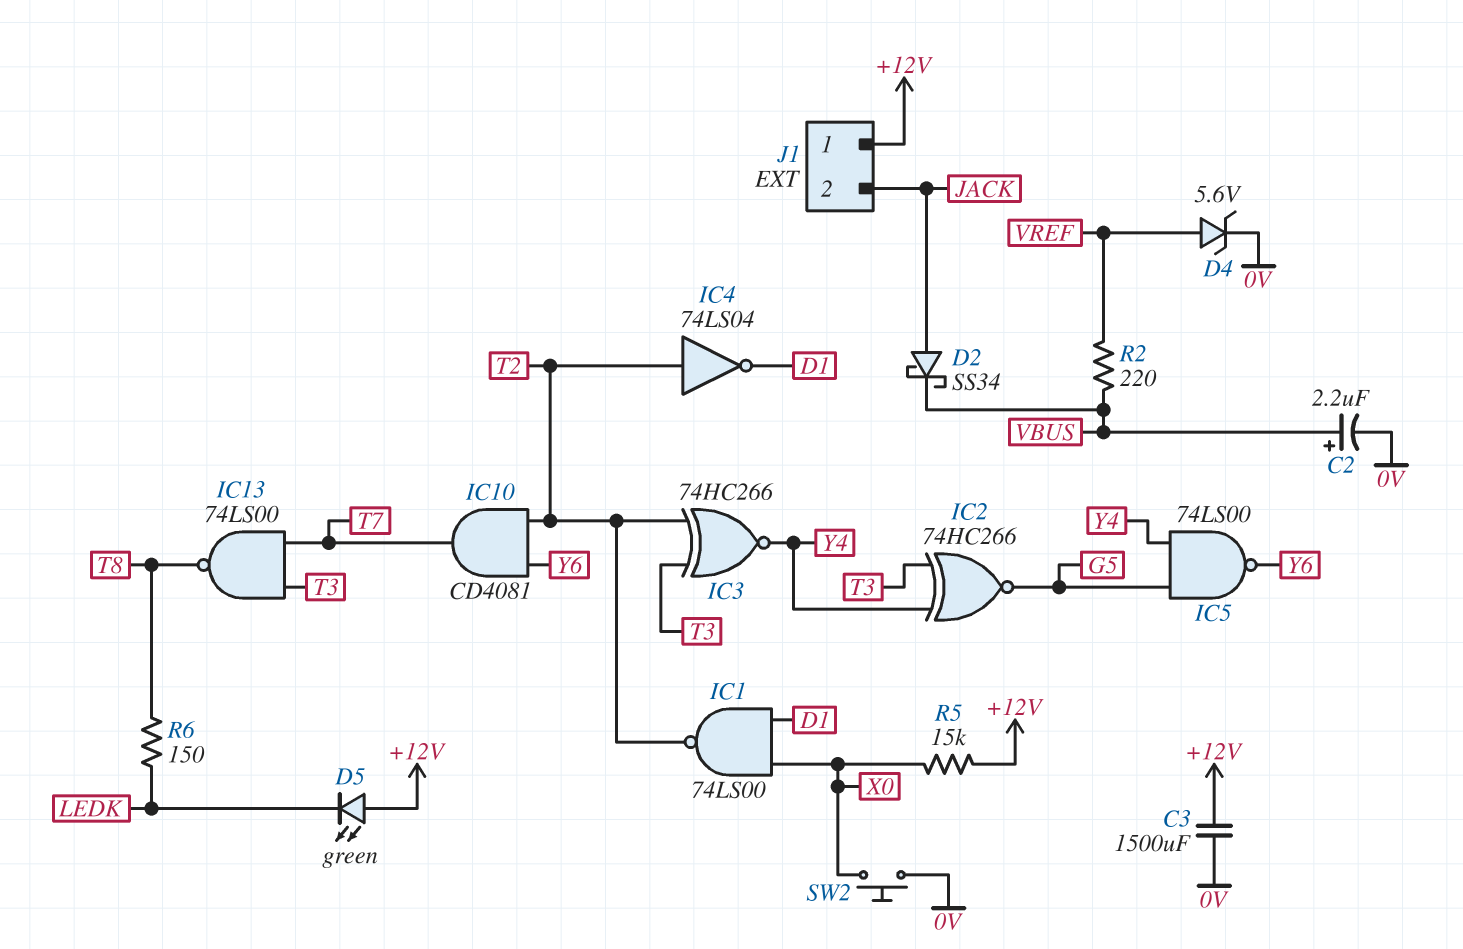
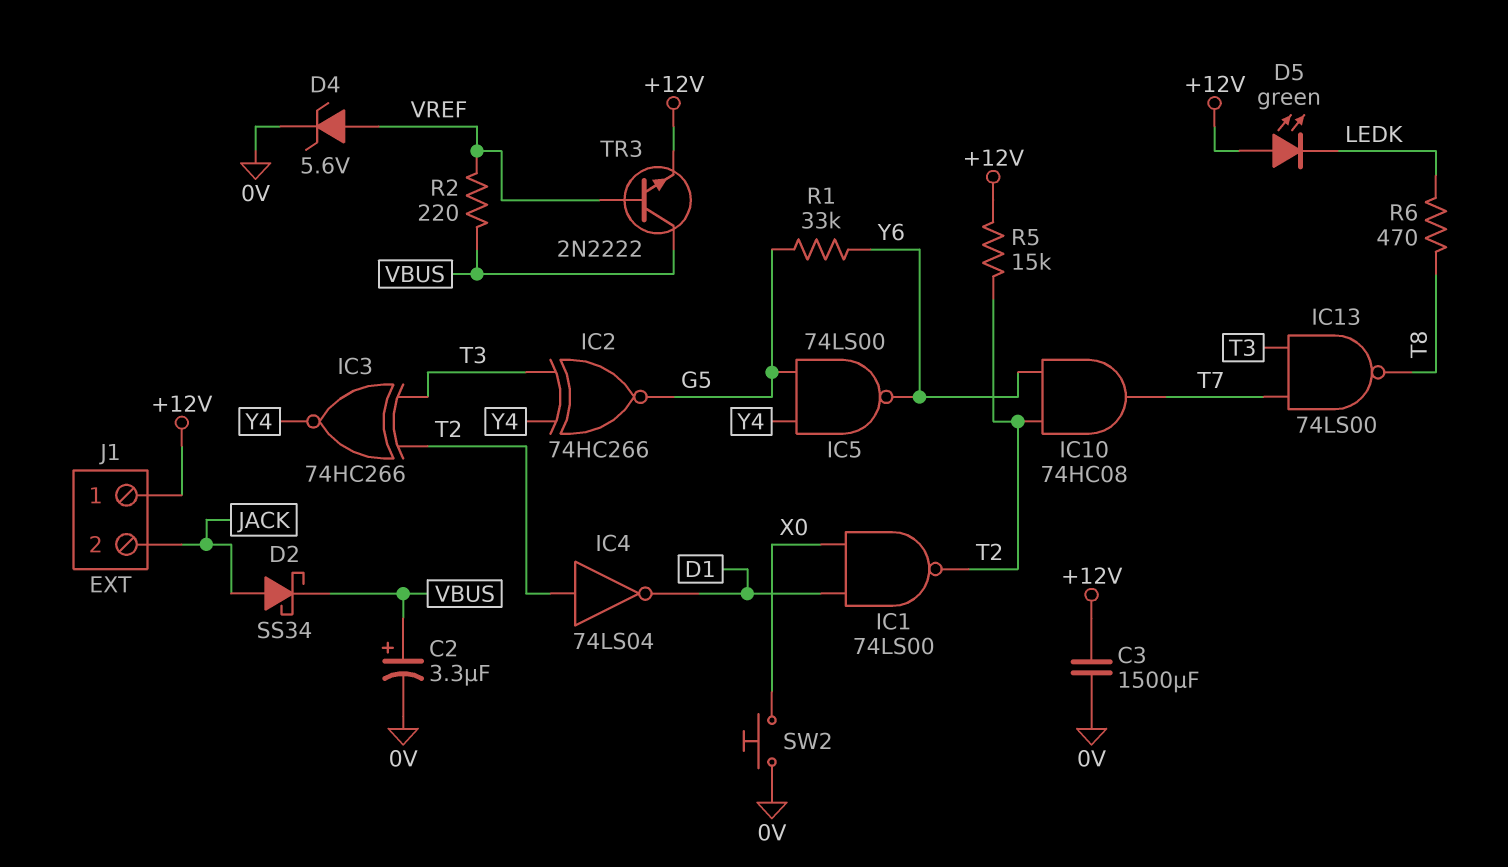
C2: 2.2uF (plus VBUS, minus 0V) -> 3.3uF (plus VBUS, minus 0V)
IC10: AND CD4081 (in T2, in Y6, out T7) -> AND 74HC08 (in T2, in Y6, out T7)
R1: none -> 33k (G5, Y6)
R5: 15k (+12V, X0) -> 15k (+12V, T2)
R6: 150 (LEDK, T8) -> 470 (LEDK, T8)
TR3: none -> NPN 2N2222 (B VREF, C VBUS, E +12V)

